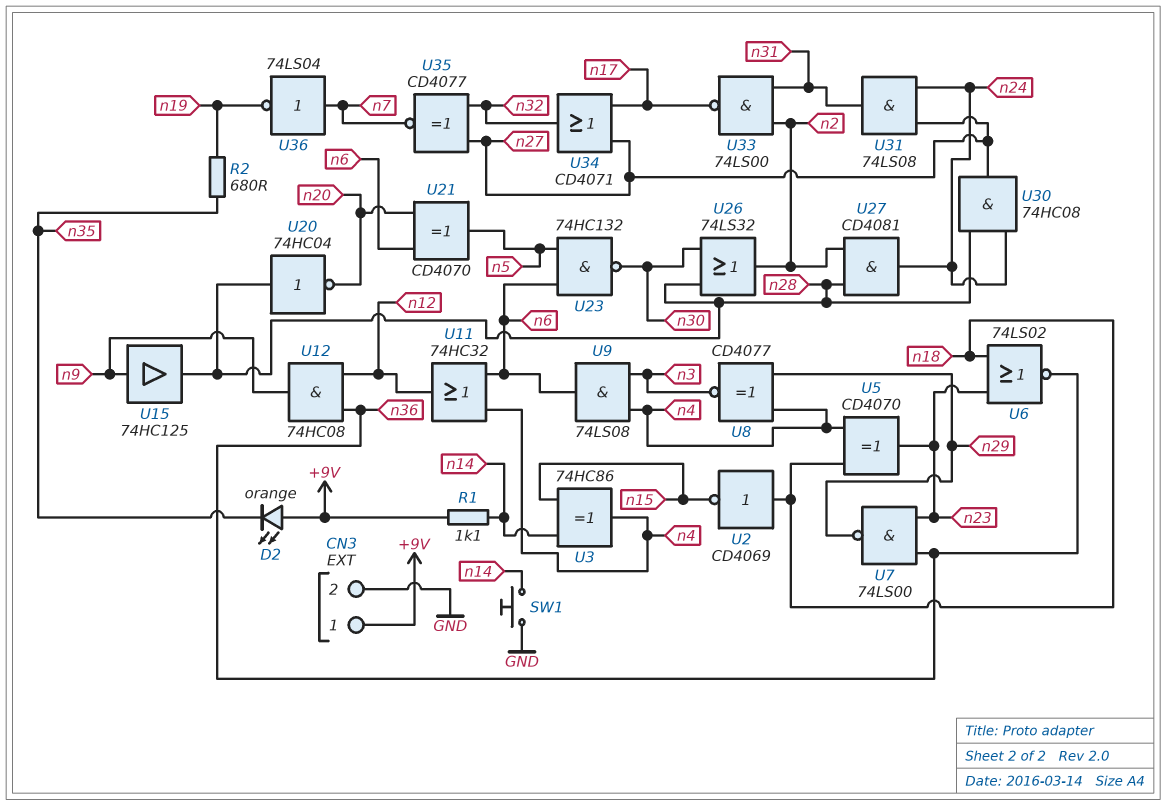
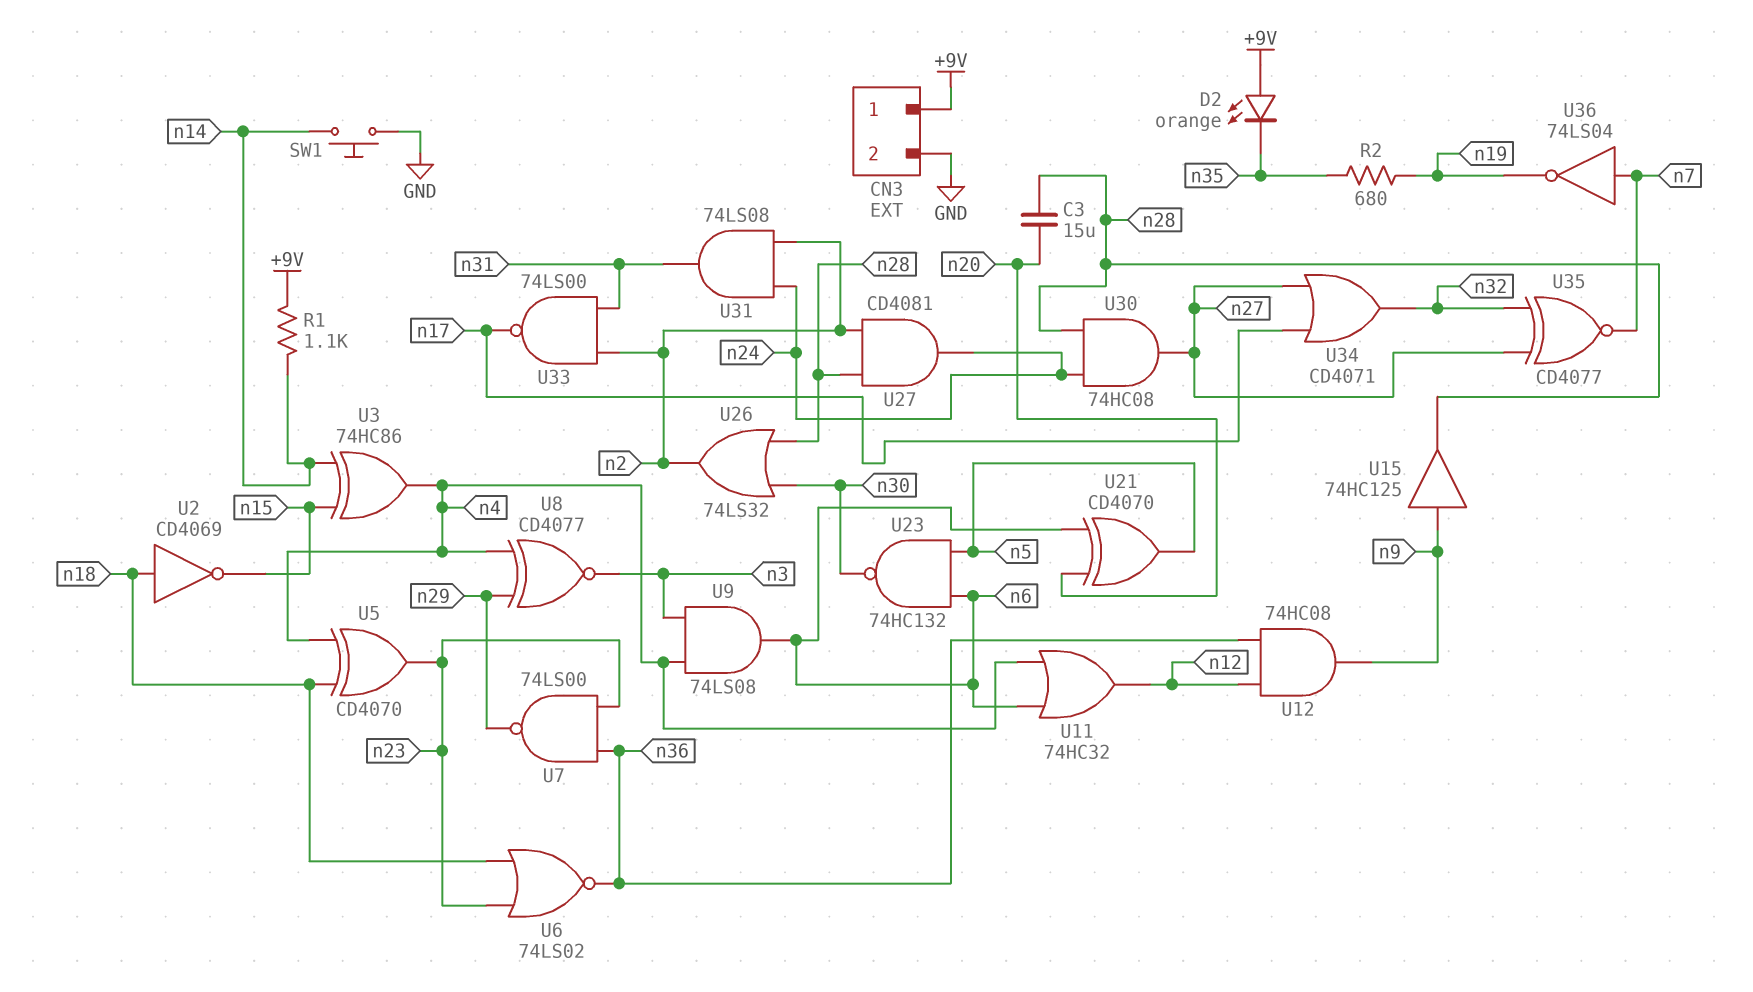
C3: none -> 15uF (n20, n28)
U20: NOT 74HC04 (in n28, out n20) -> none
U31: AND 74LS08 (in n24, in n27, out n31) -> AND 74LS08 (in n2, in n24, out n31)

